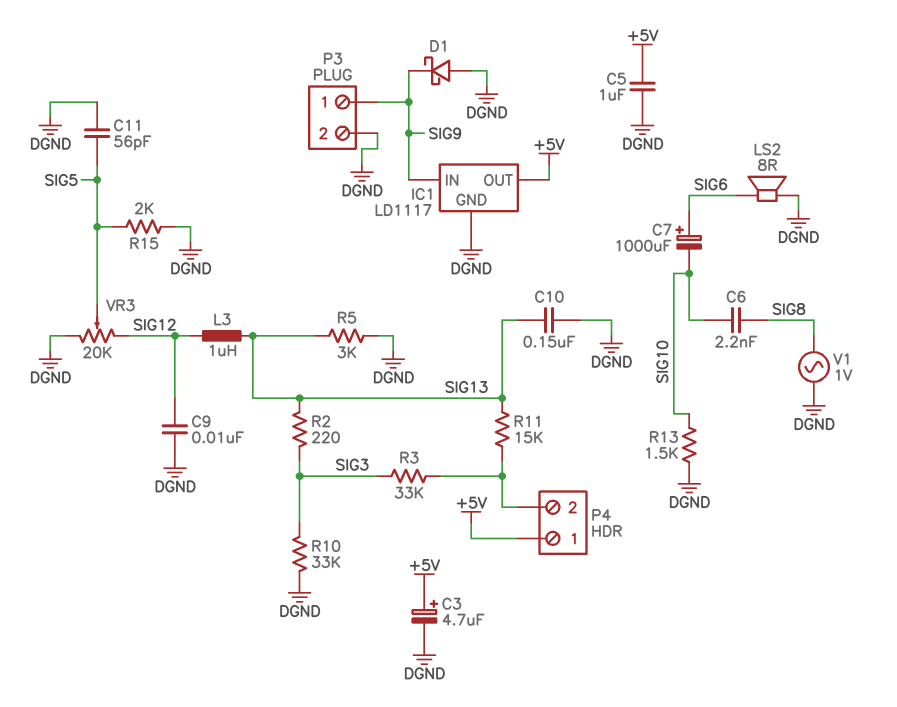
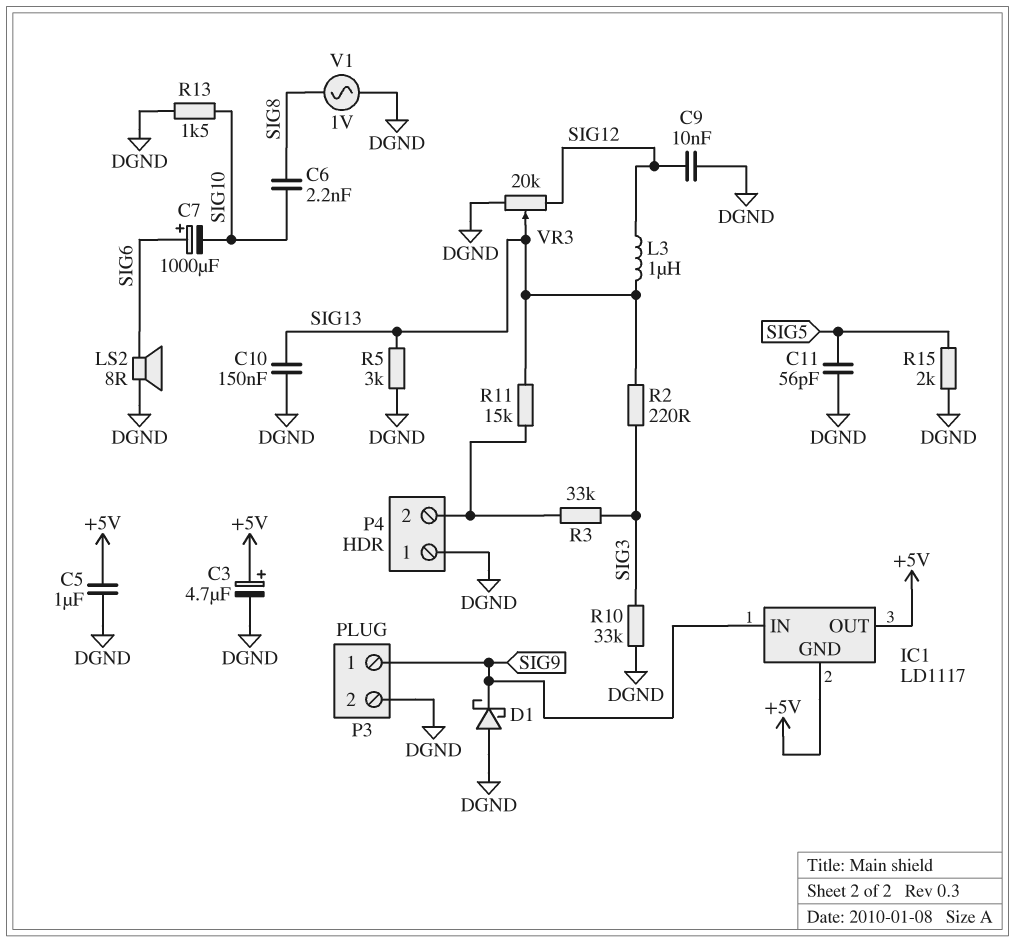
IC1 pin GND: DGND -> +5V
P4 pin 1: +5V -> DGND
VR3: 20k (DGND, SIG12, wiper SIG5) -> 20k (DGND, SIG12, wiper SIG13)

